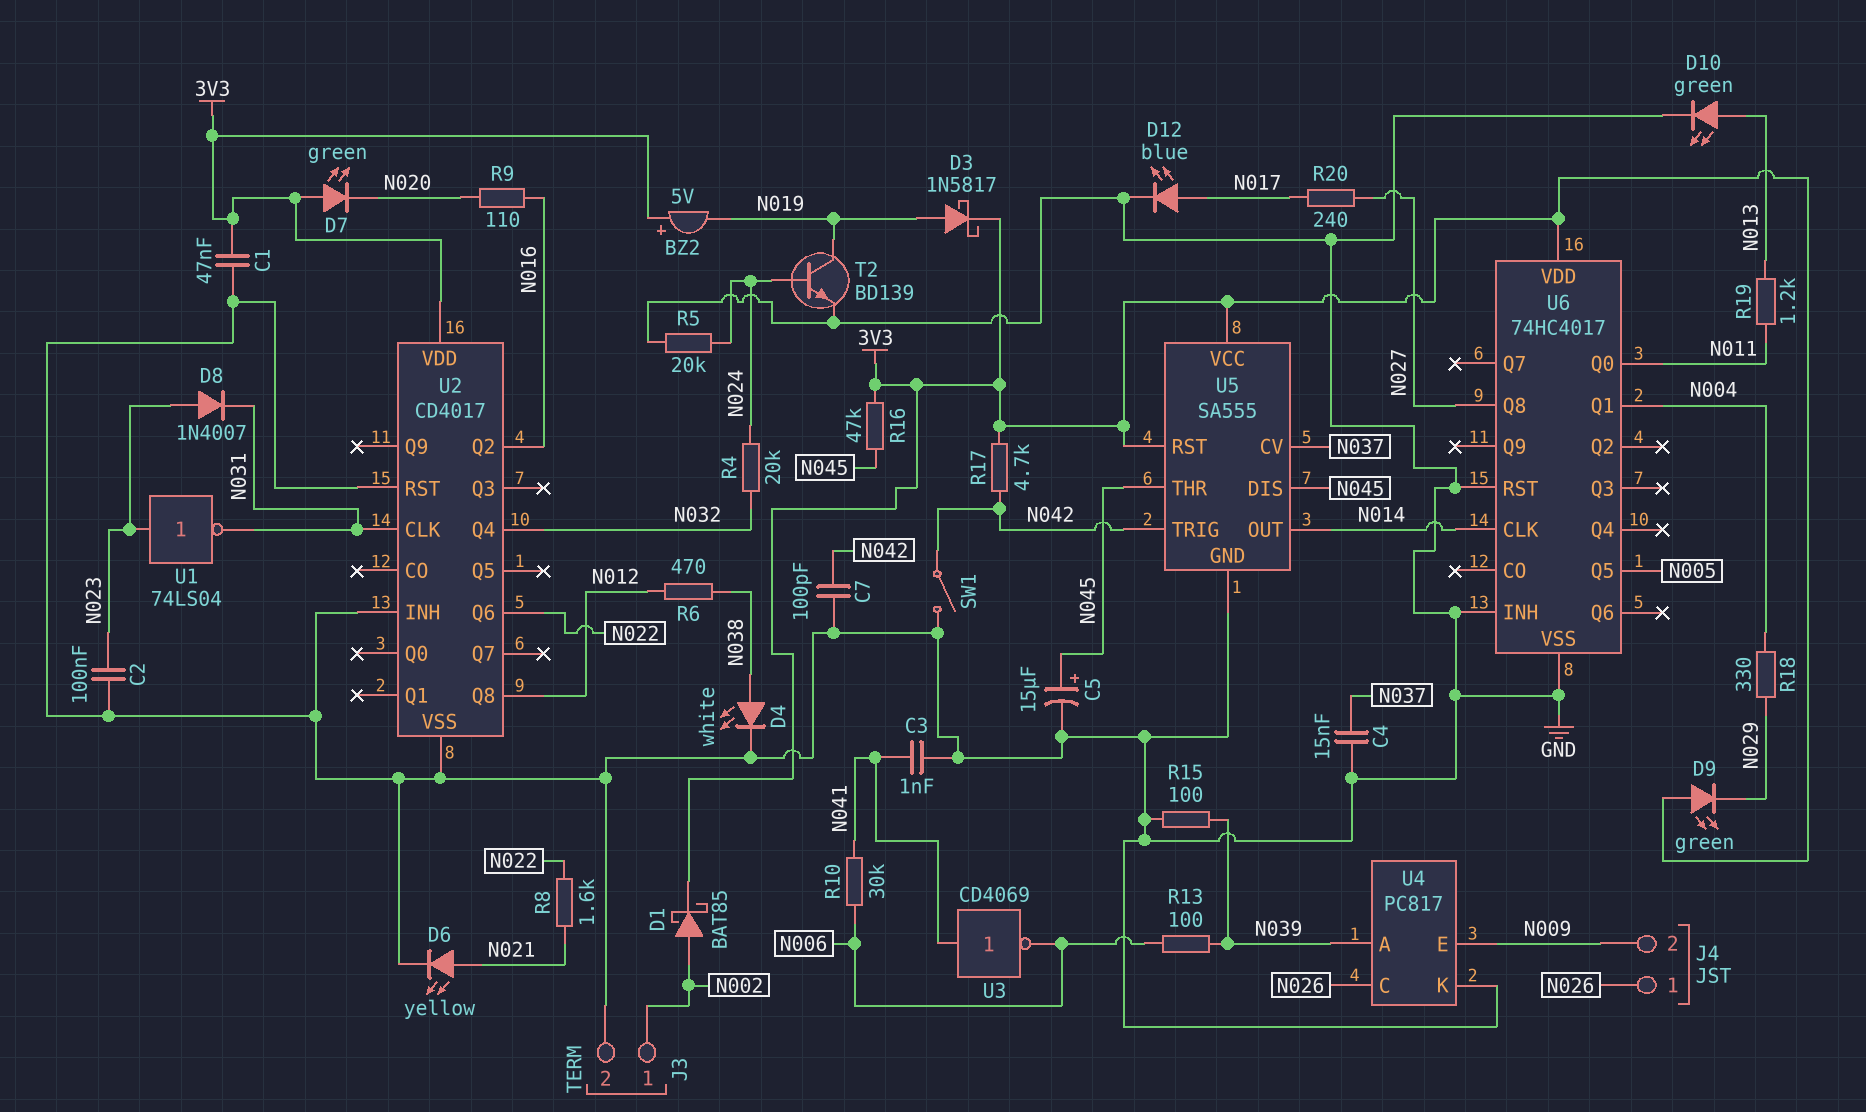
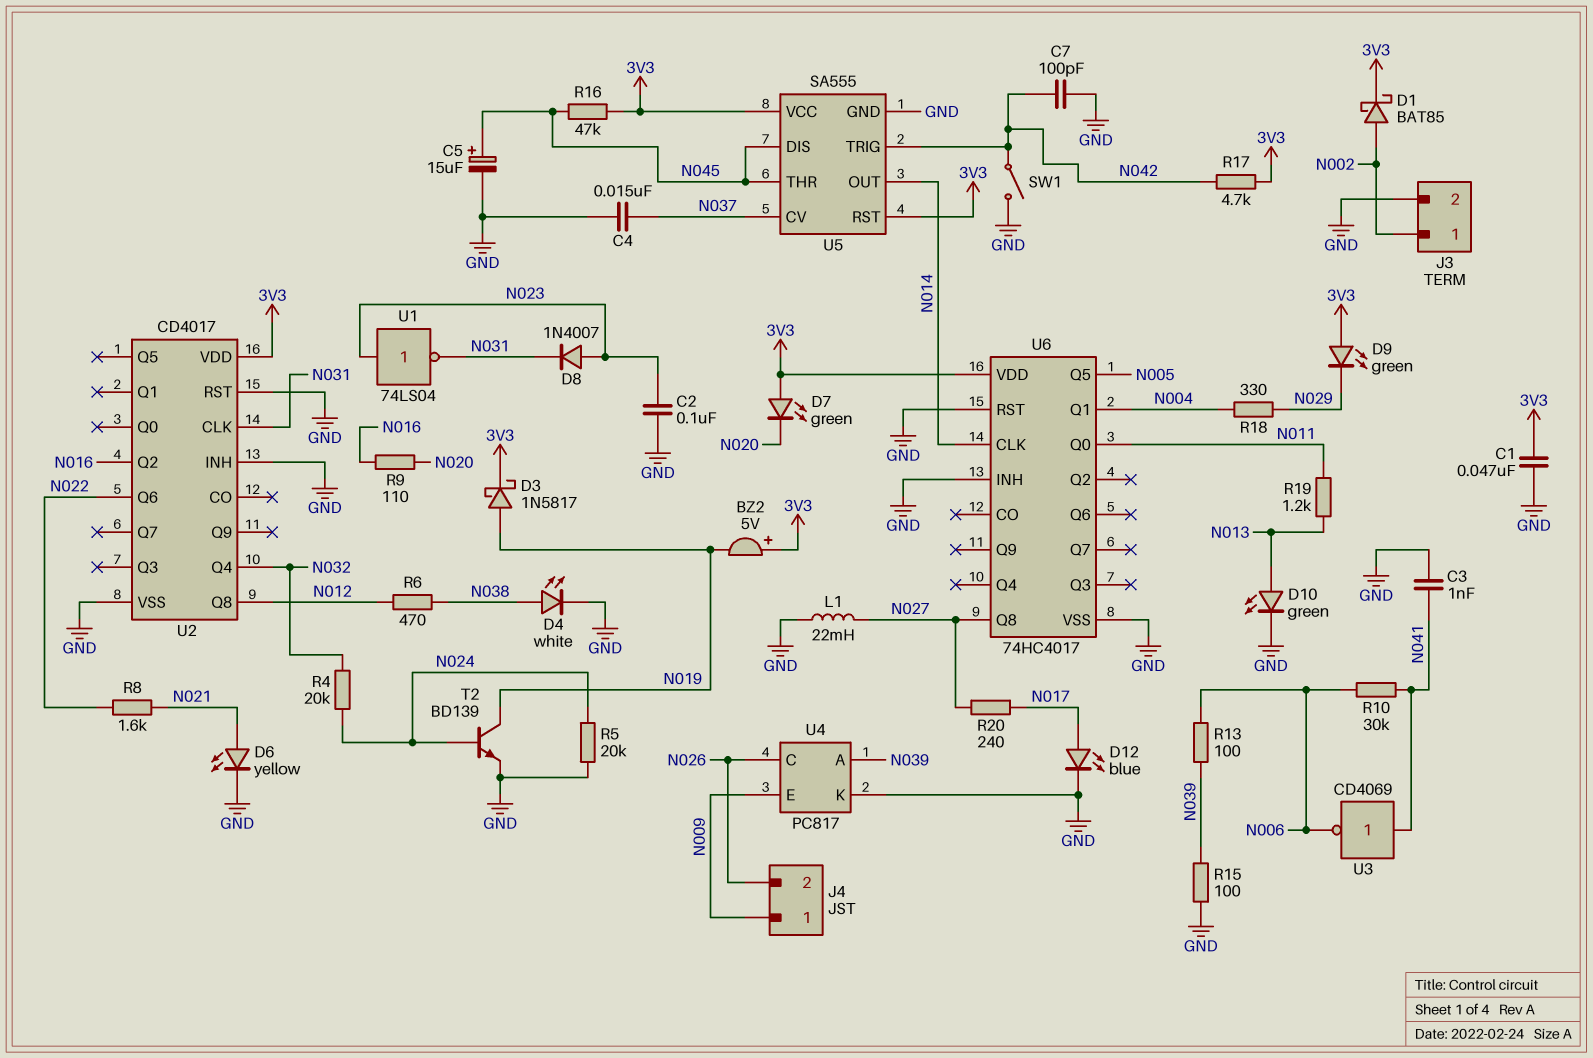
J4 pin 1: N026 -> N009
J4 pin 2: N009 -> N026
L1: none -> 22mH (GND, N027)

